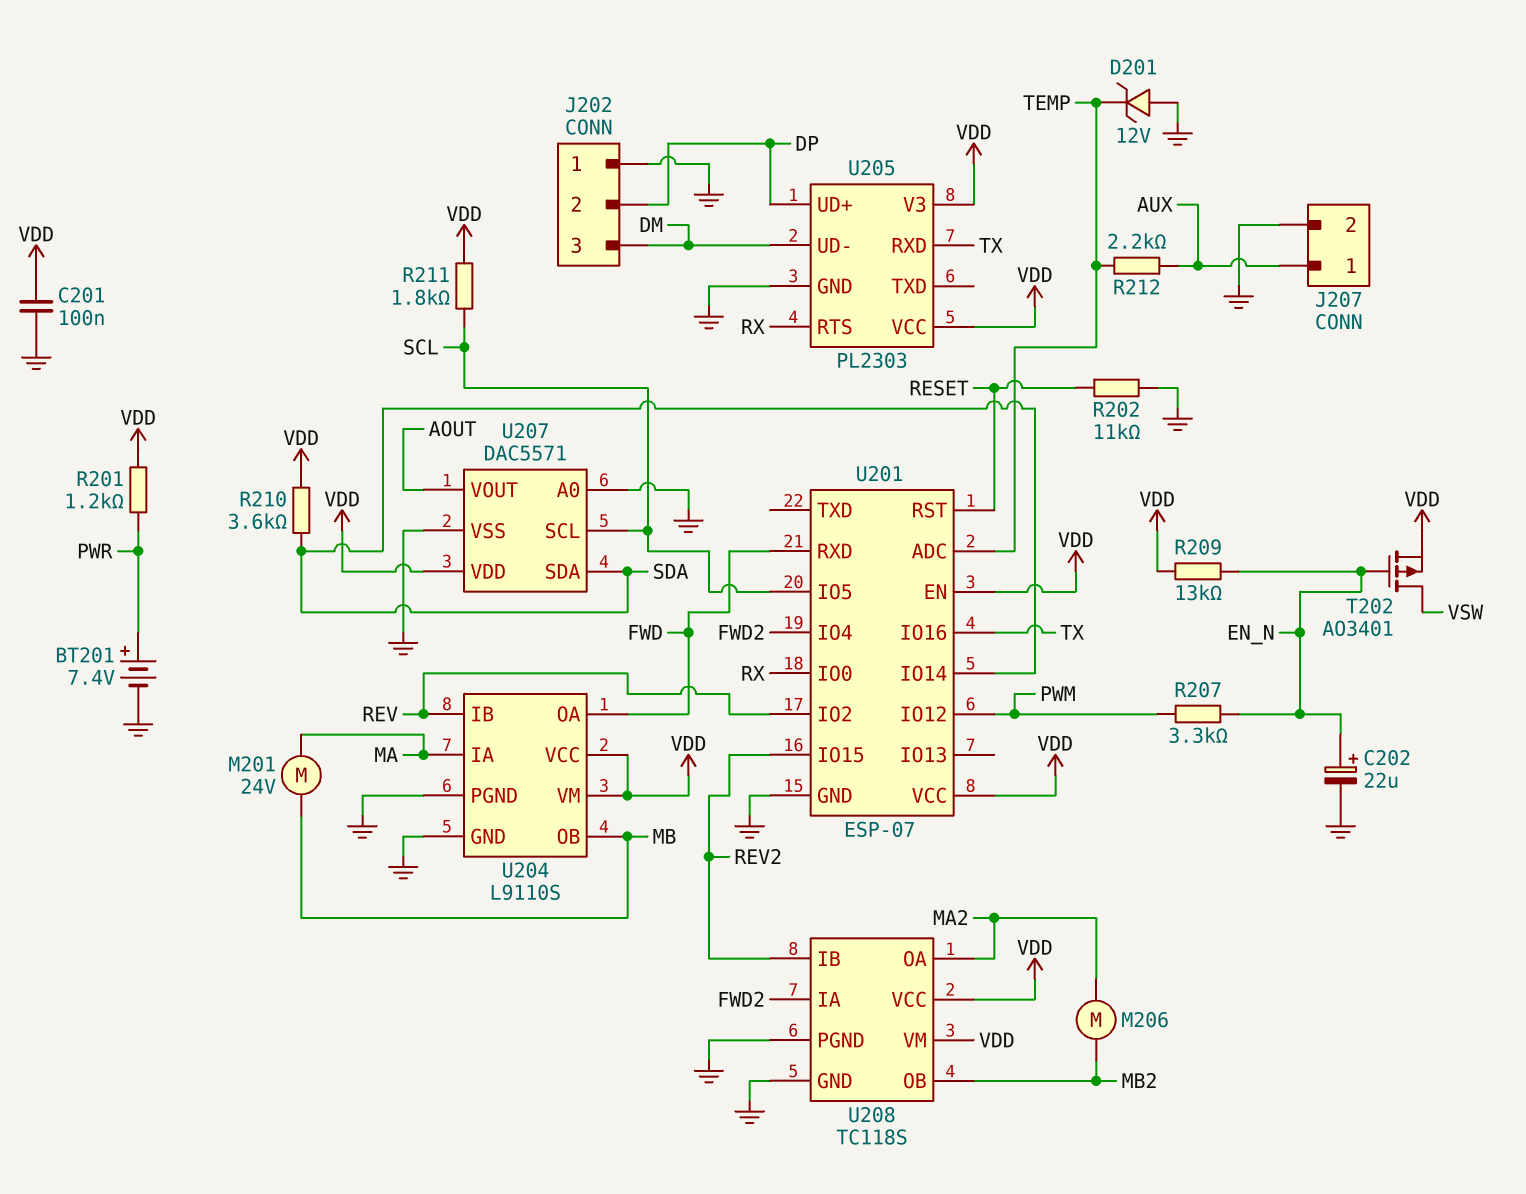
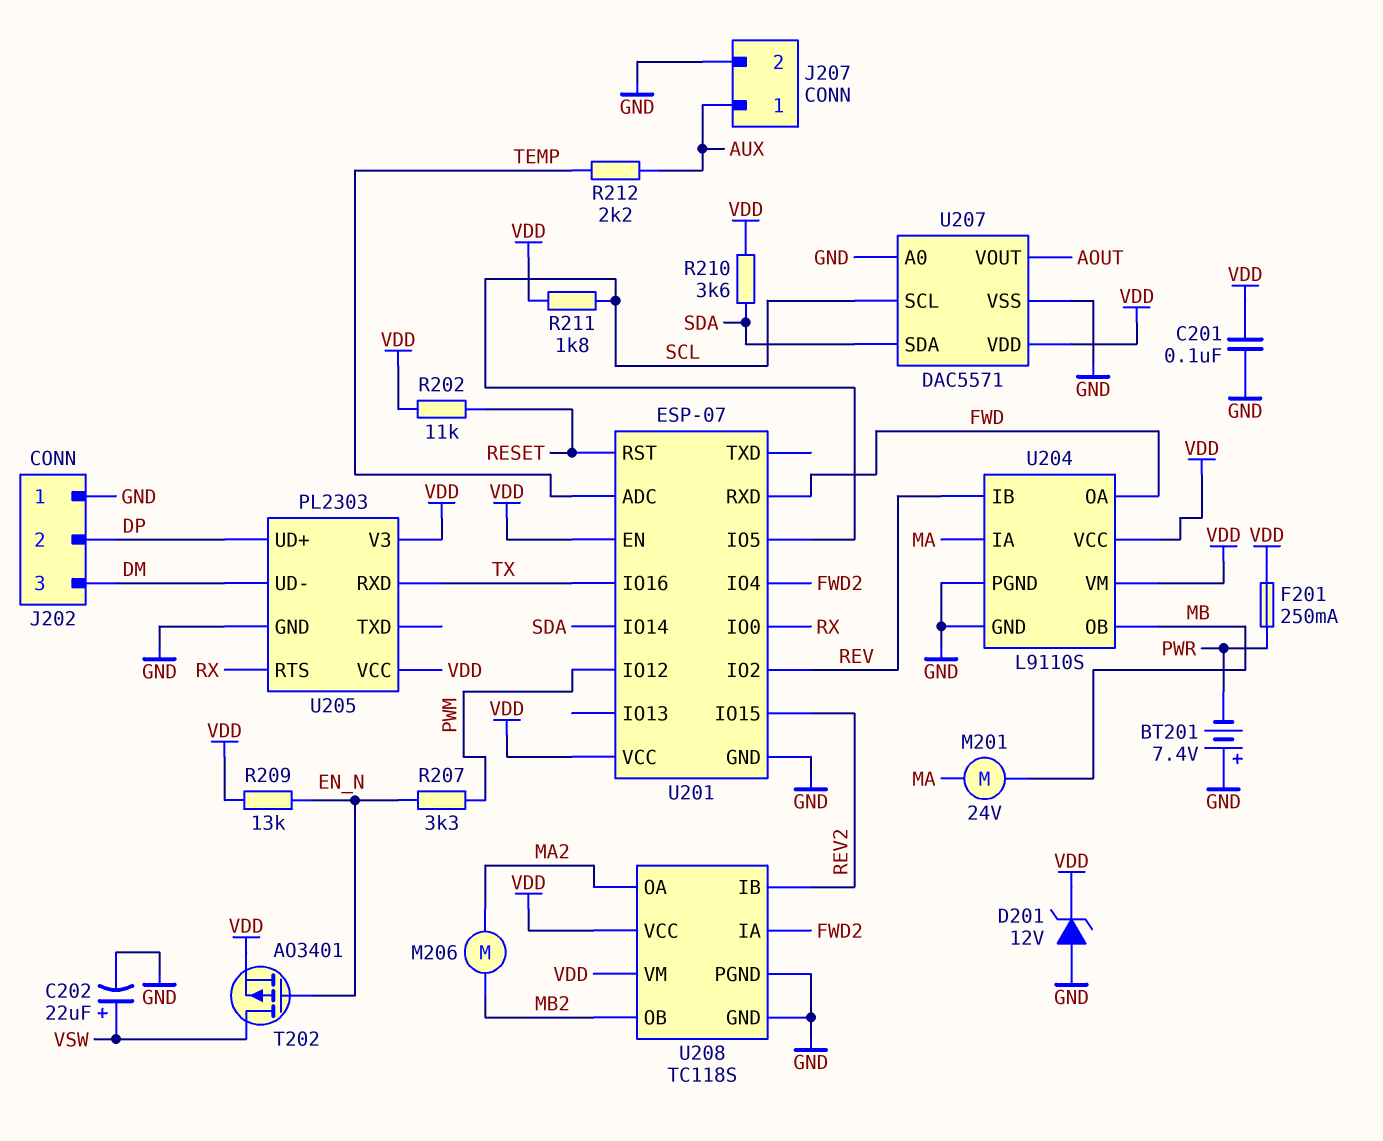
BT201: 7.4V (plus PWR, minus GND) -> 7.4V (plus GND, minus PWR)
C202: 22uF (plus EN_N, minus GND) -> 22uF (plus VSW, minus GND)
D201: zener 12V (A GND, K TEMP) -> zener 12V (A GND, K VDD)
F201: none -> 250mA (PWR, VDD)
R201: 1.2k (PWR, VDD) -> none
R202: 11k (GND, RESET) -> 11k (RESET, VDD)

